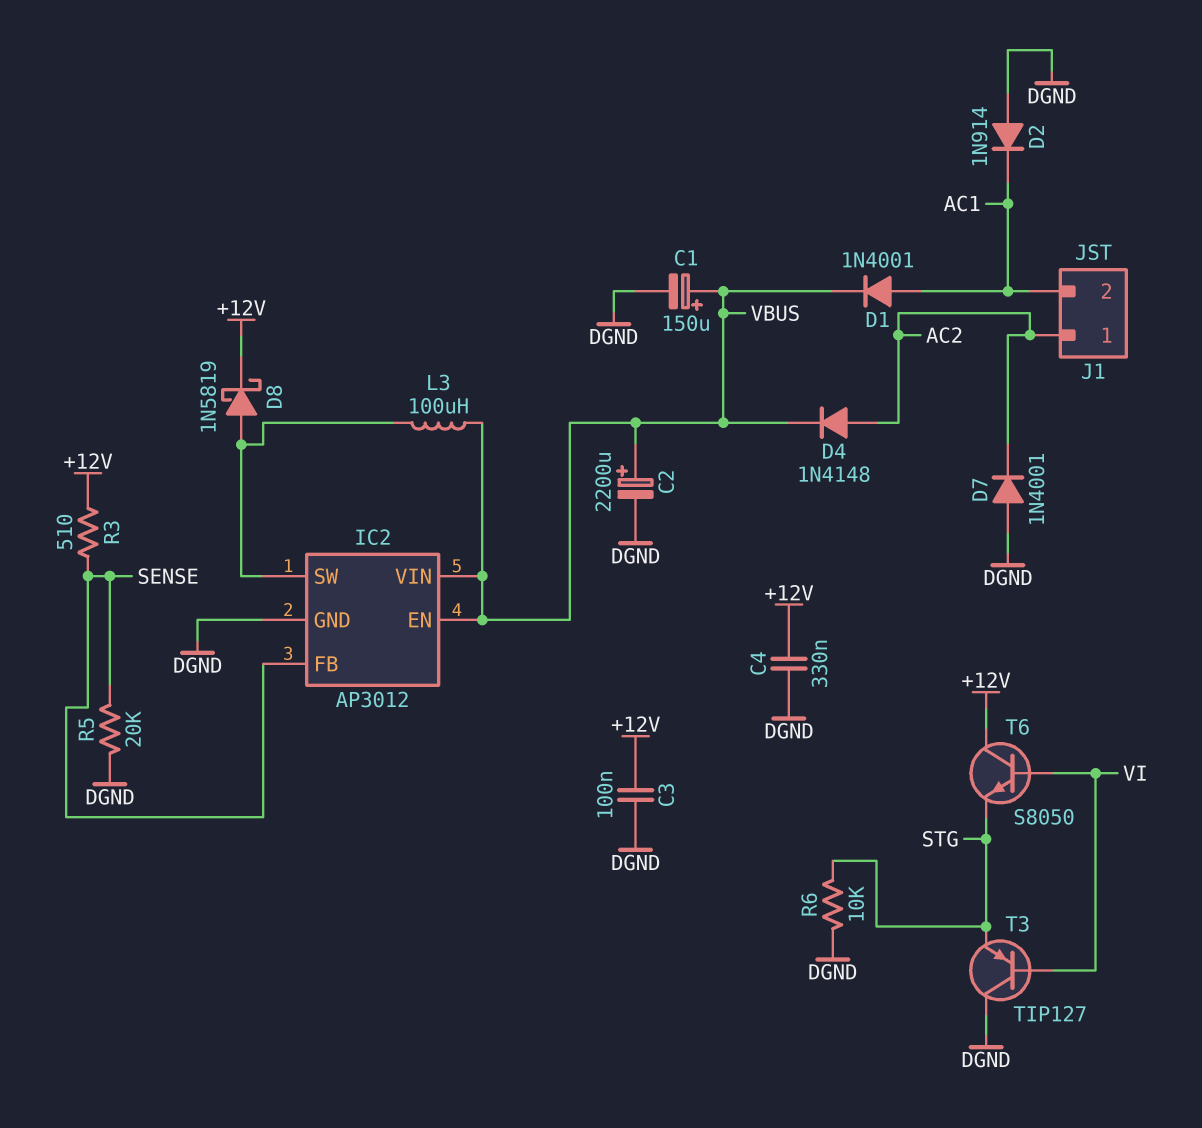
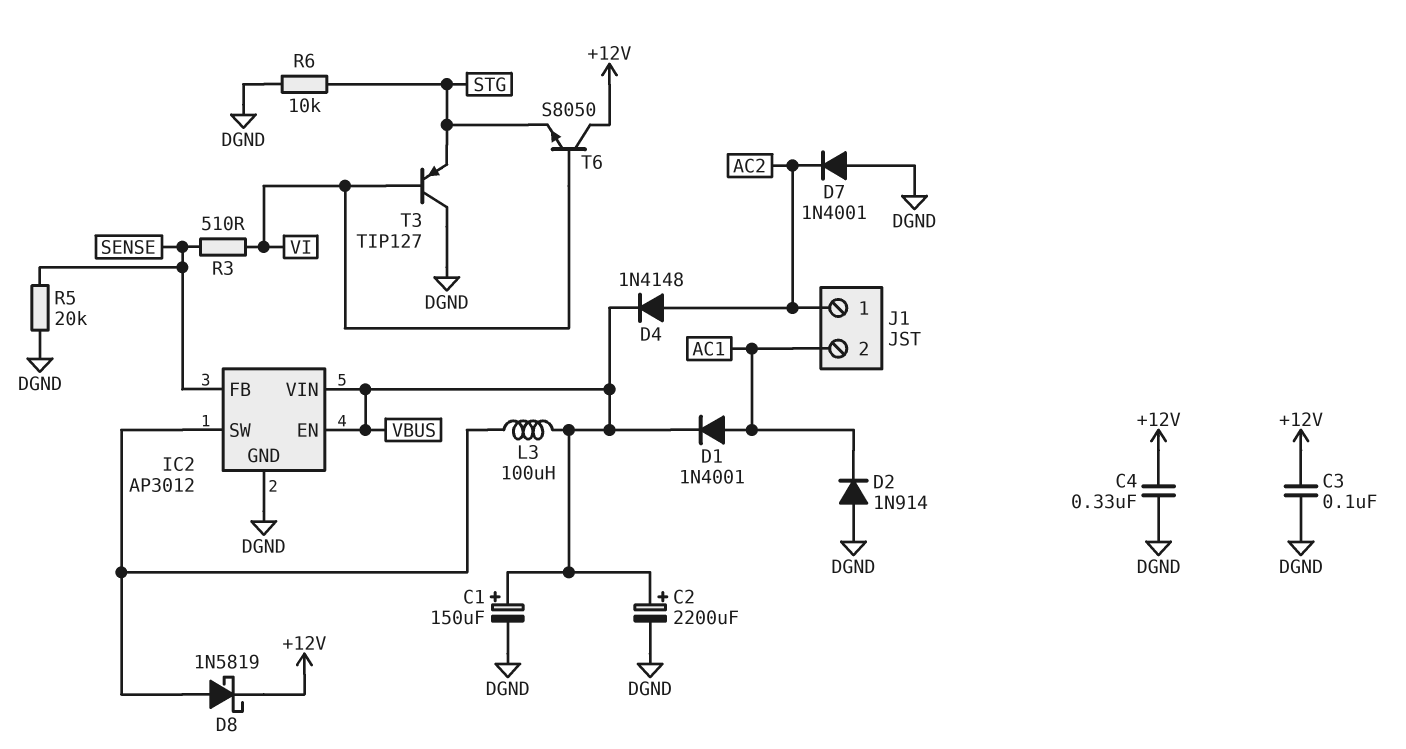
R3: 510 (+12V, SENSE) -> 510 (SENSE, VI)

